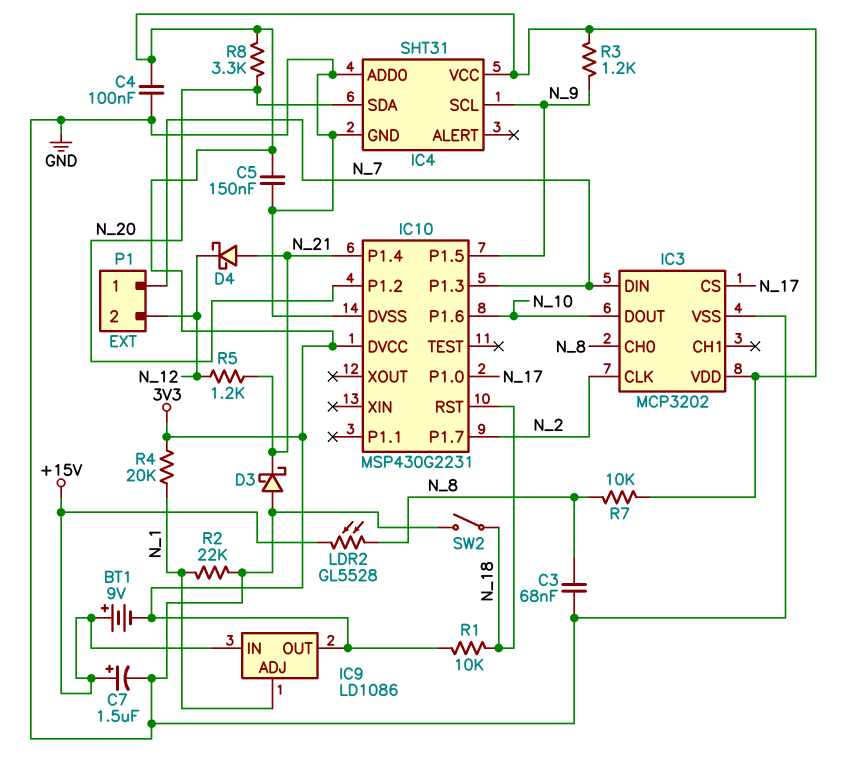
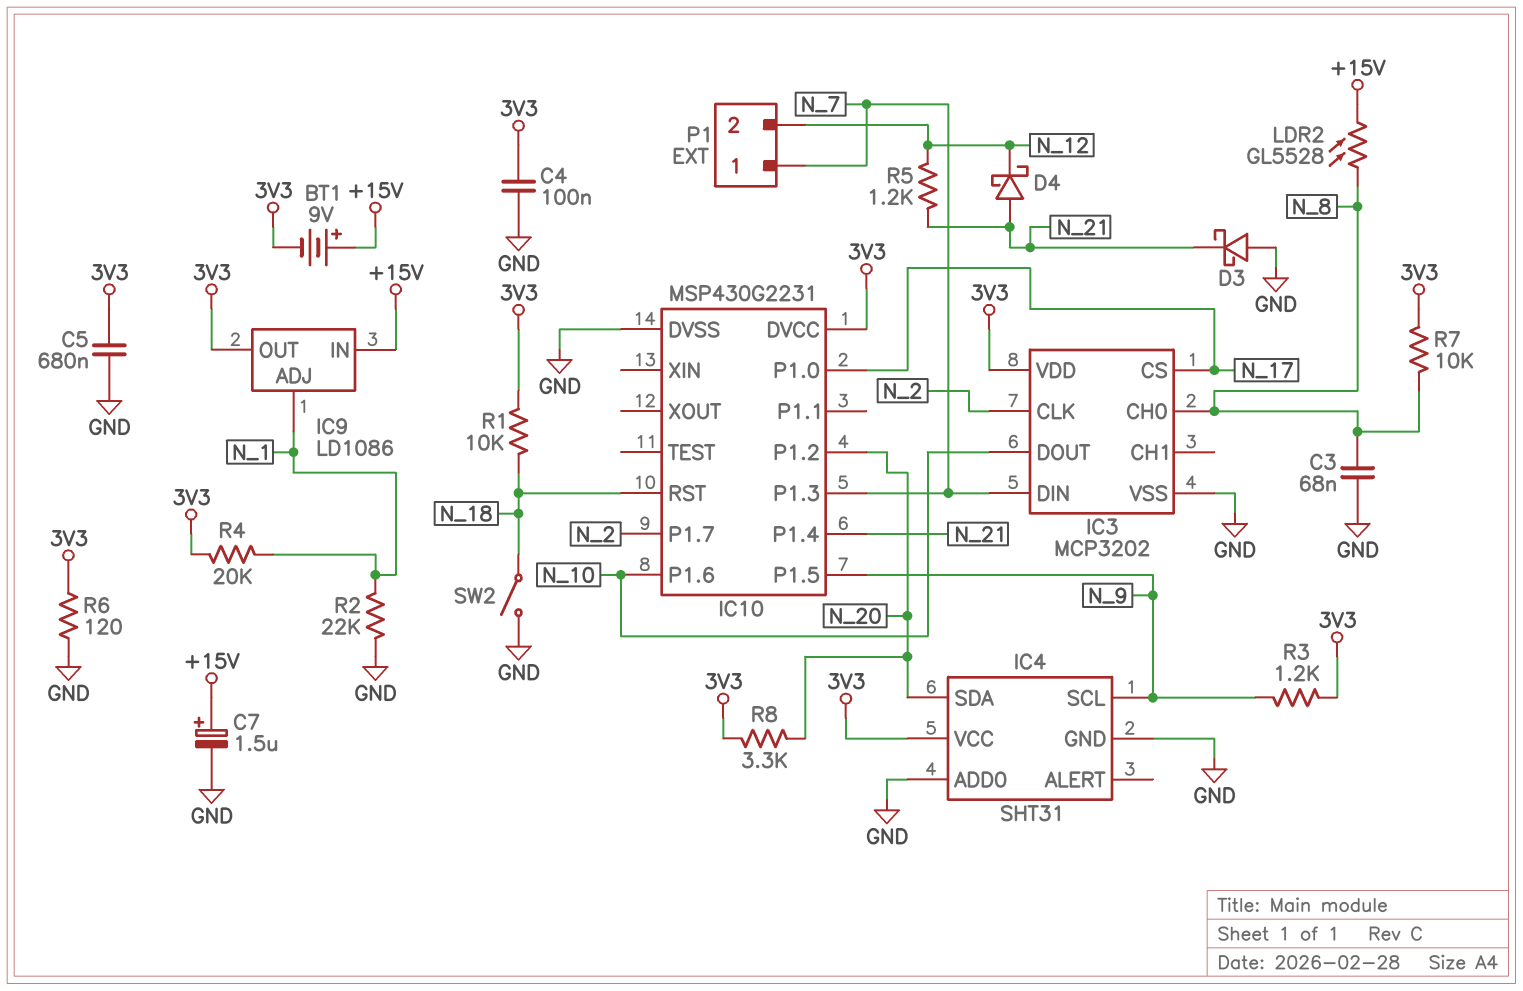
C5: 150nF (3V3, GND) -> 680nF (3V3, GND)
R6: none -> 120 (3V3, GND)

